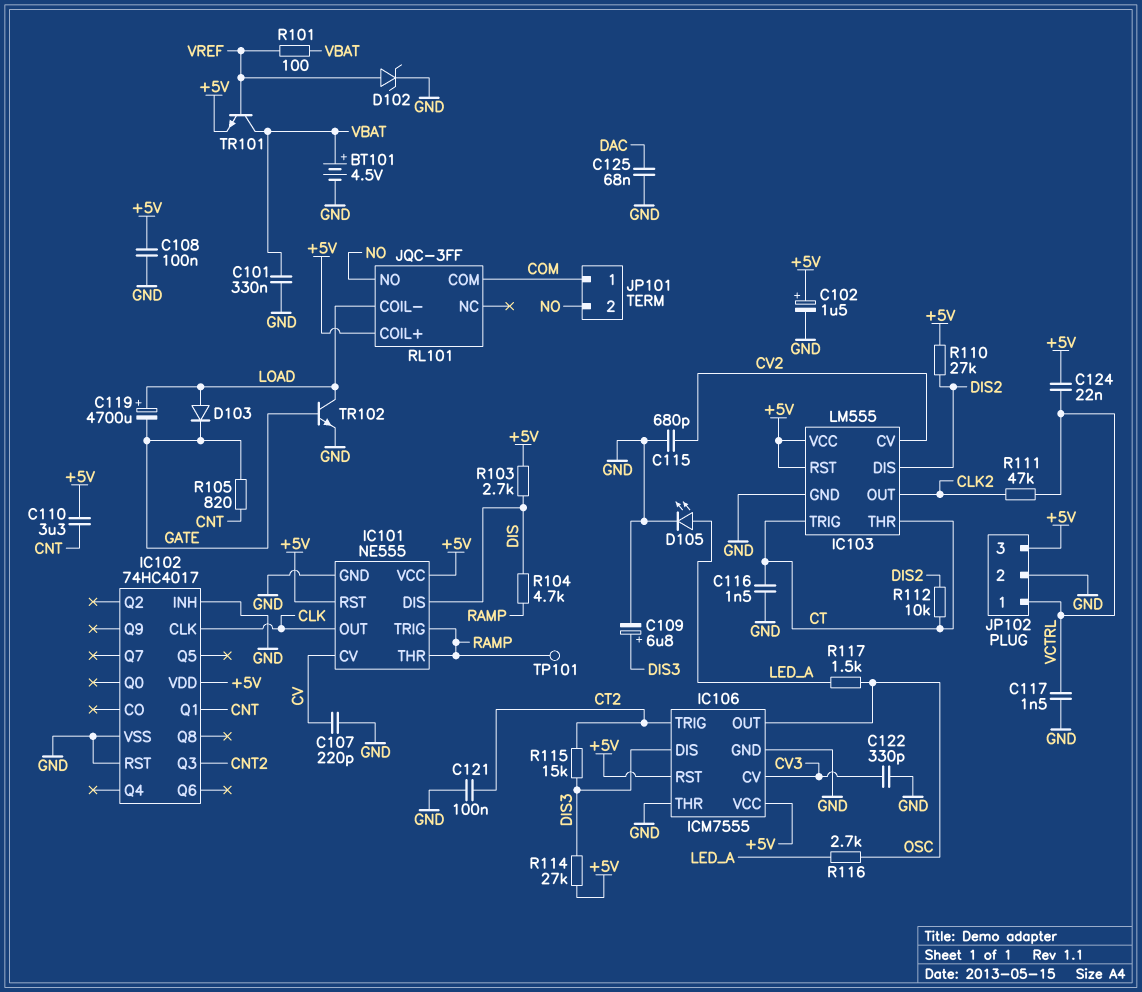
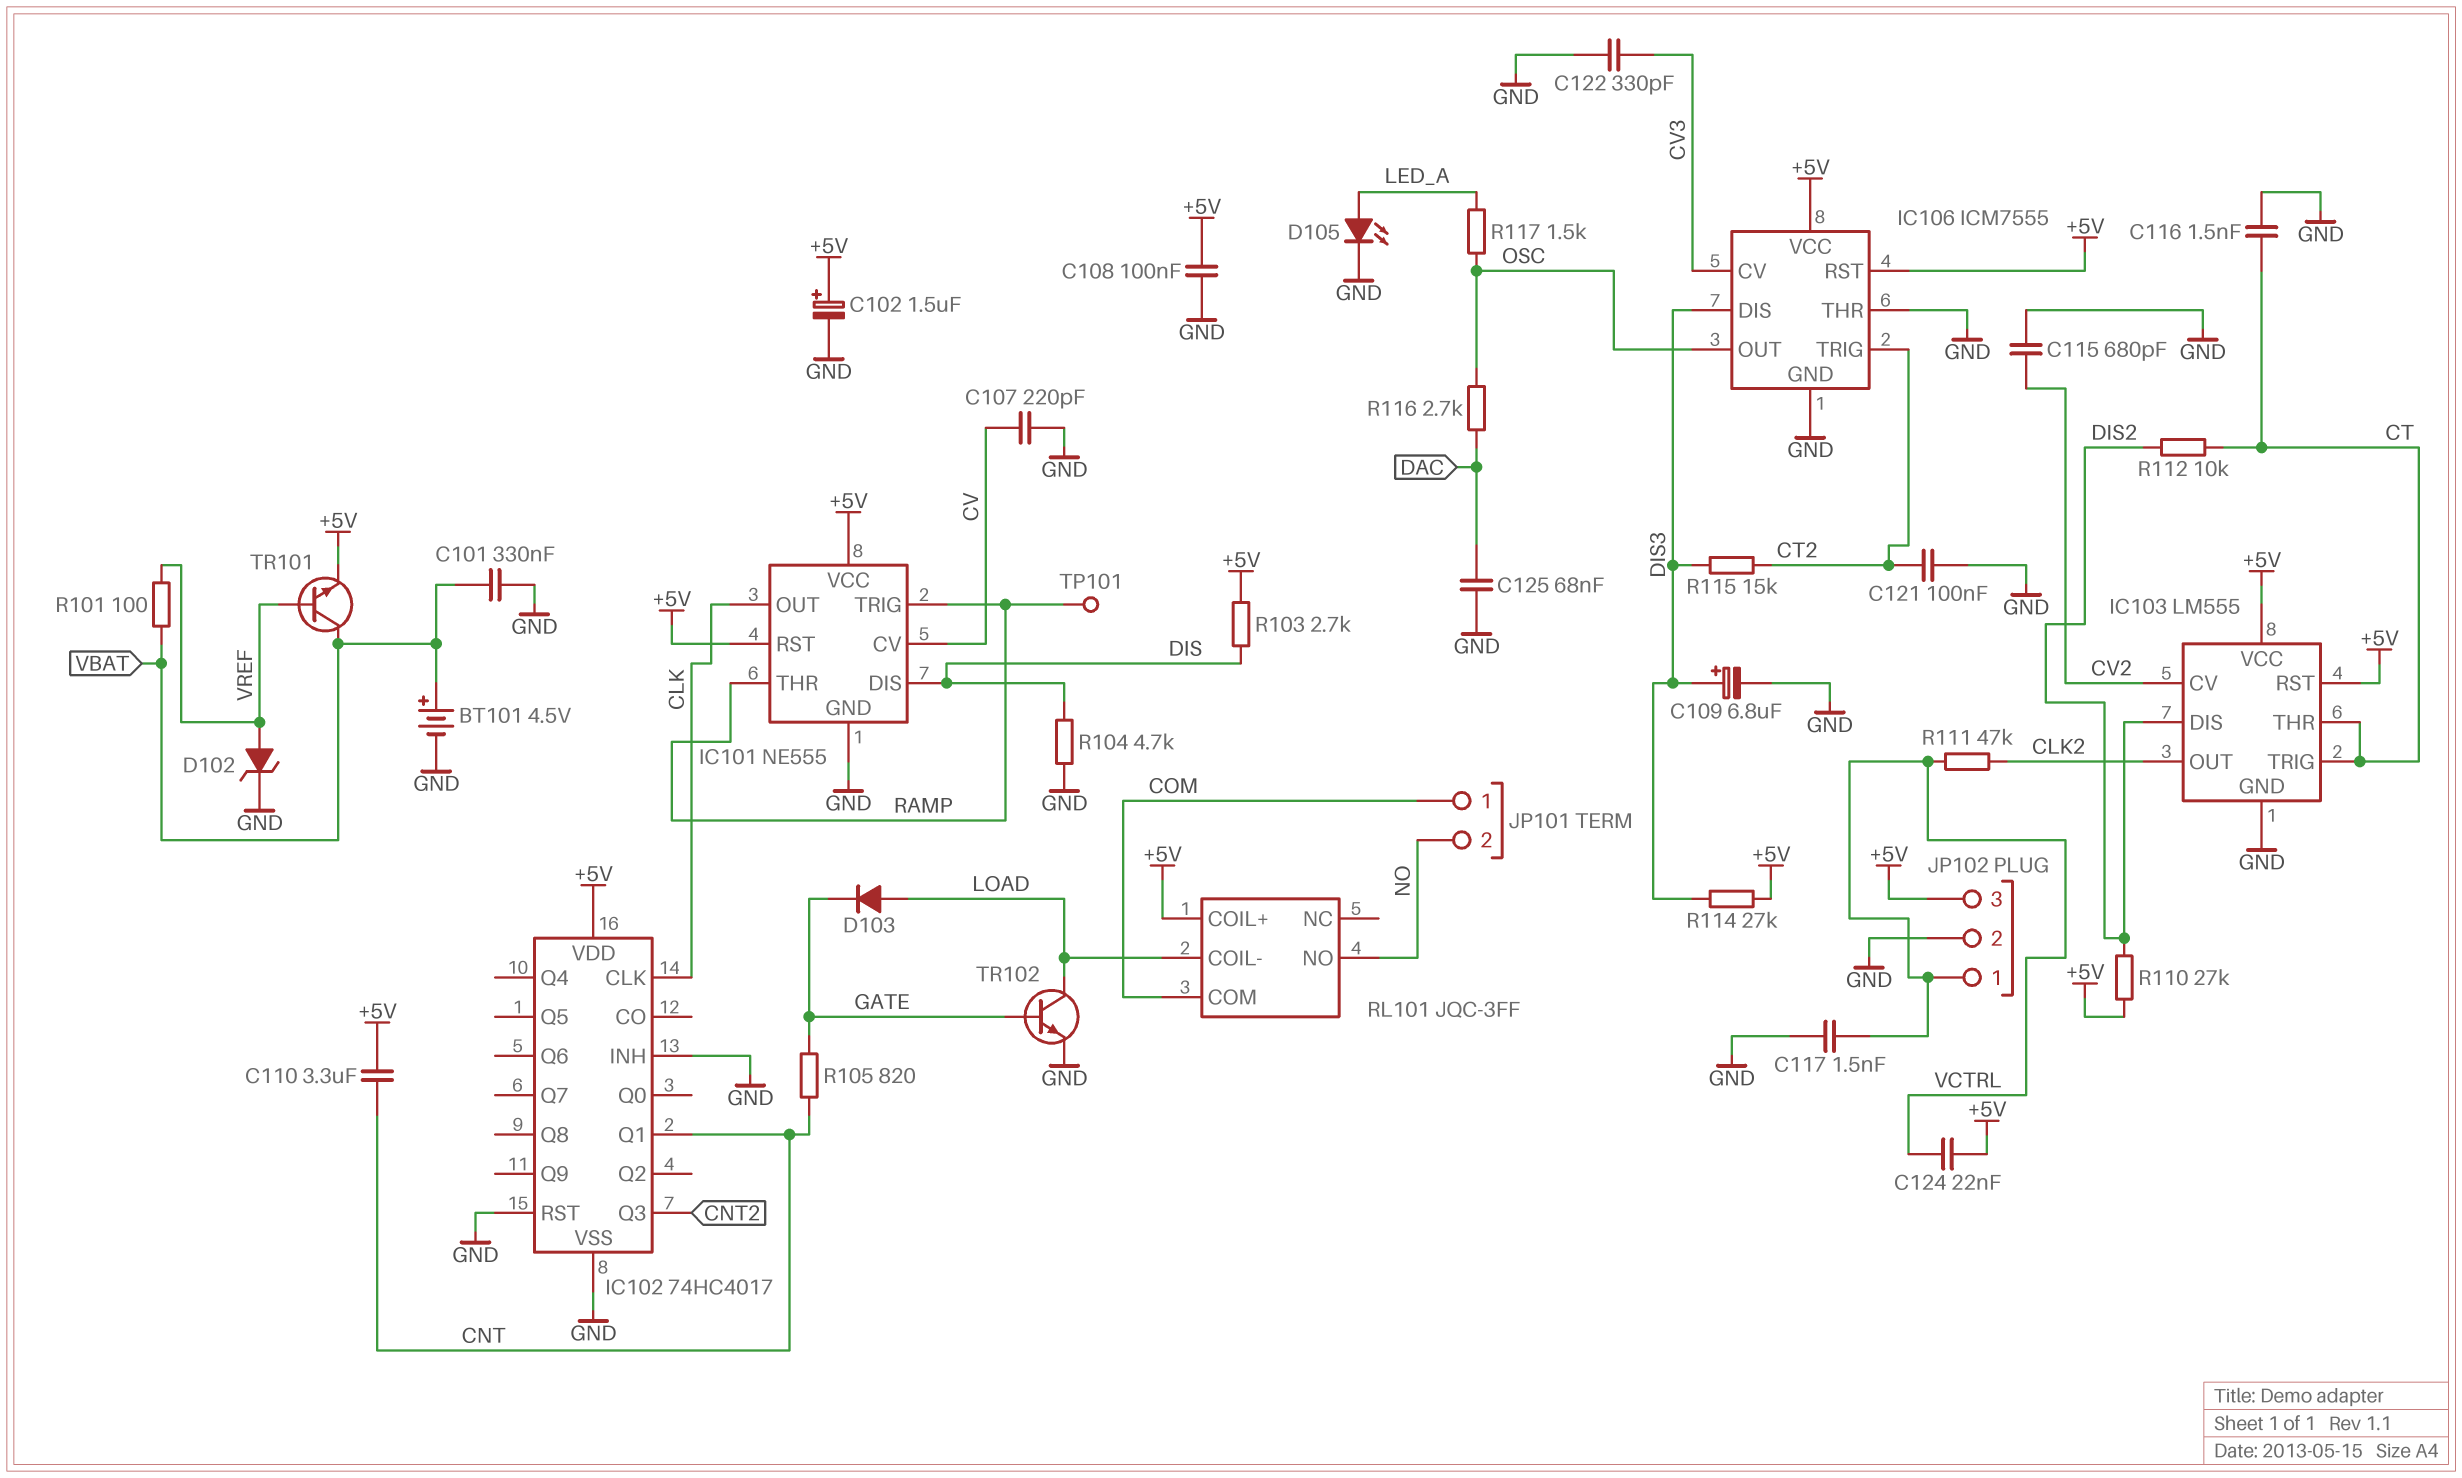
C119: 4700uF (plus LOAD, minus GATE) -> none
R104: 4.7k (DIS, RAMP) -> 4.7k (DIS, GND)
R116: 2.7k (LED_A, OSC) -> 2.7k (DAC, OSC)

